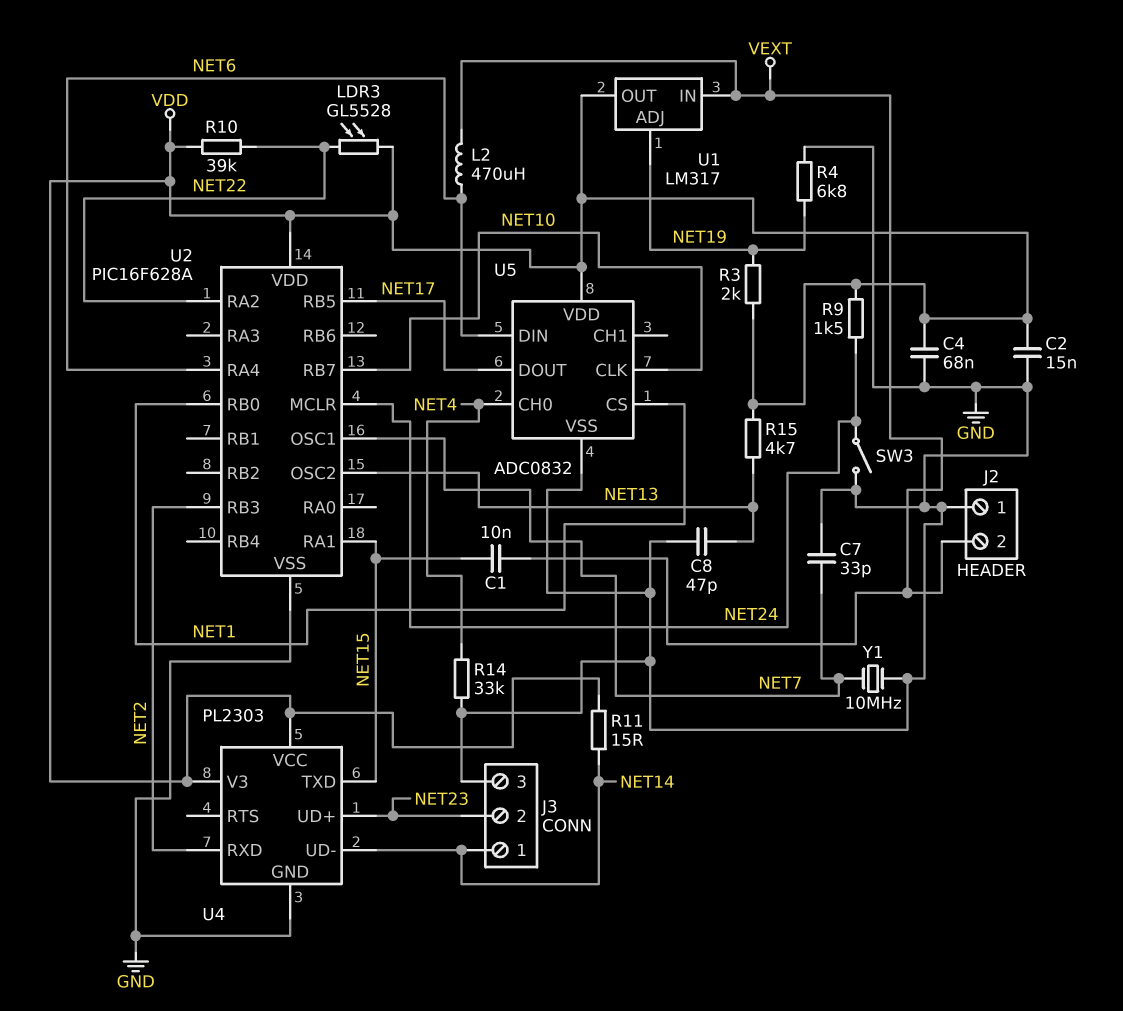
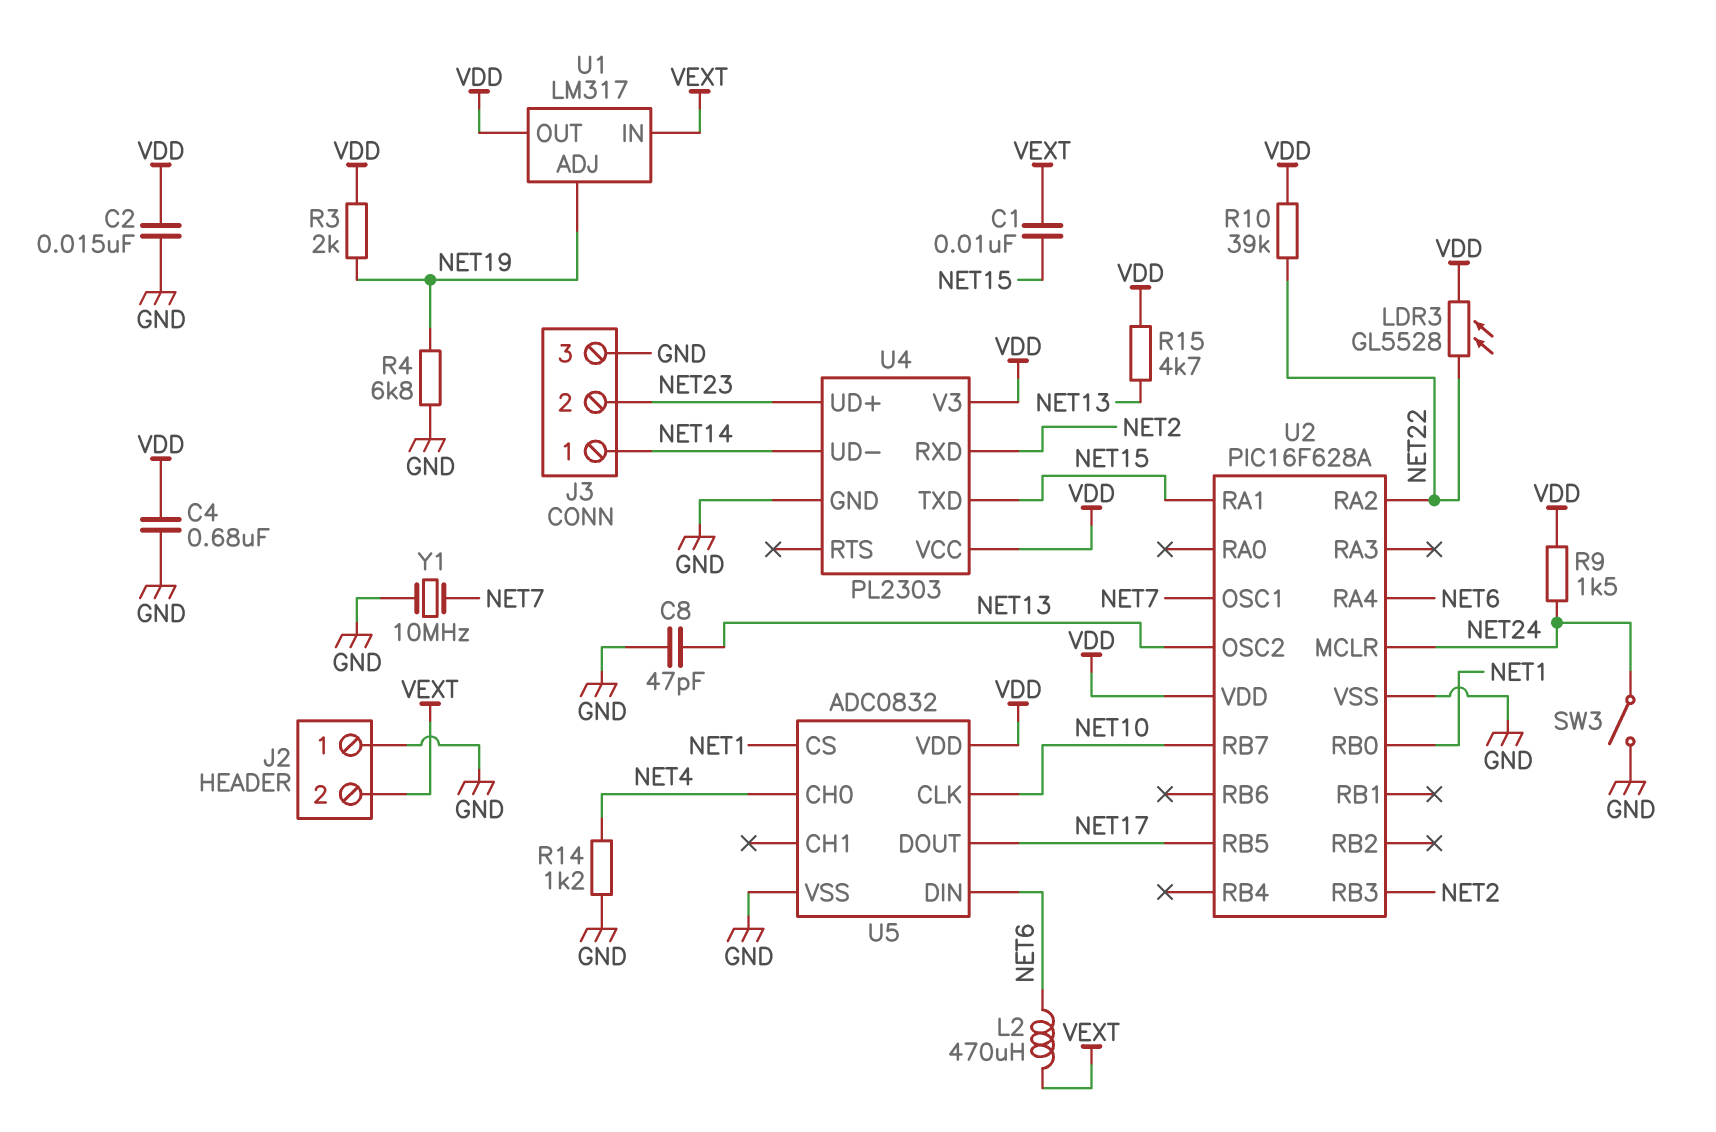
C4: 68nF (GND, VDD) -> 680nF (GND, VDD)
C7: 33pF (GND, NET7) -> none
R11: 15 (NET14, VDD) -> none
R14: 33k (GND, NET4) -> 1.2k (GND, NET4)

